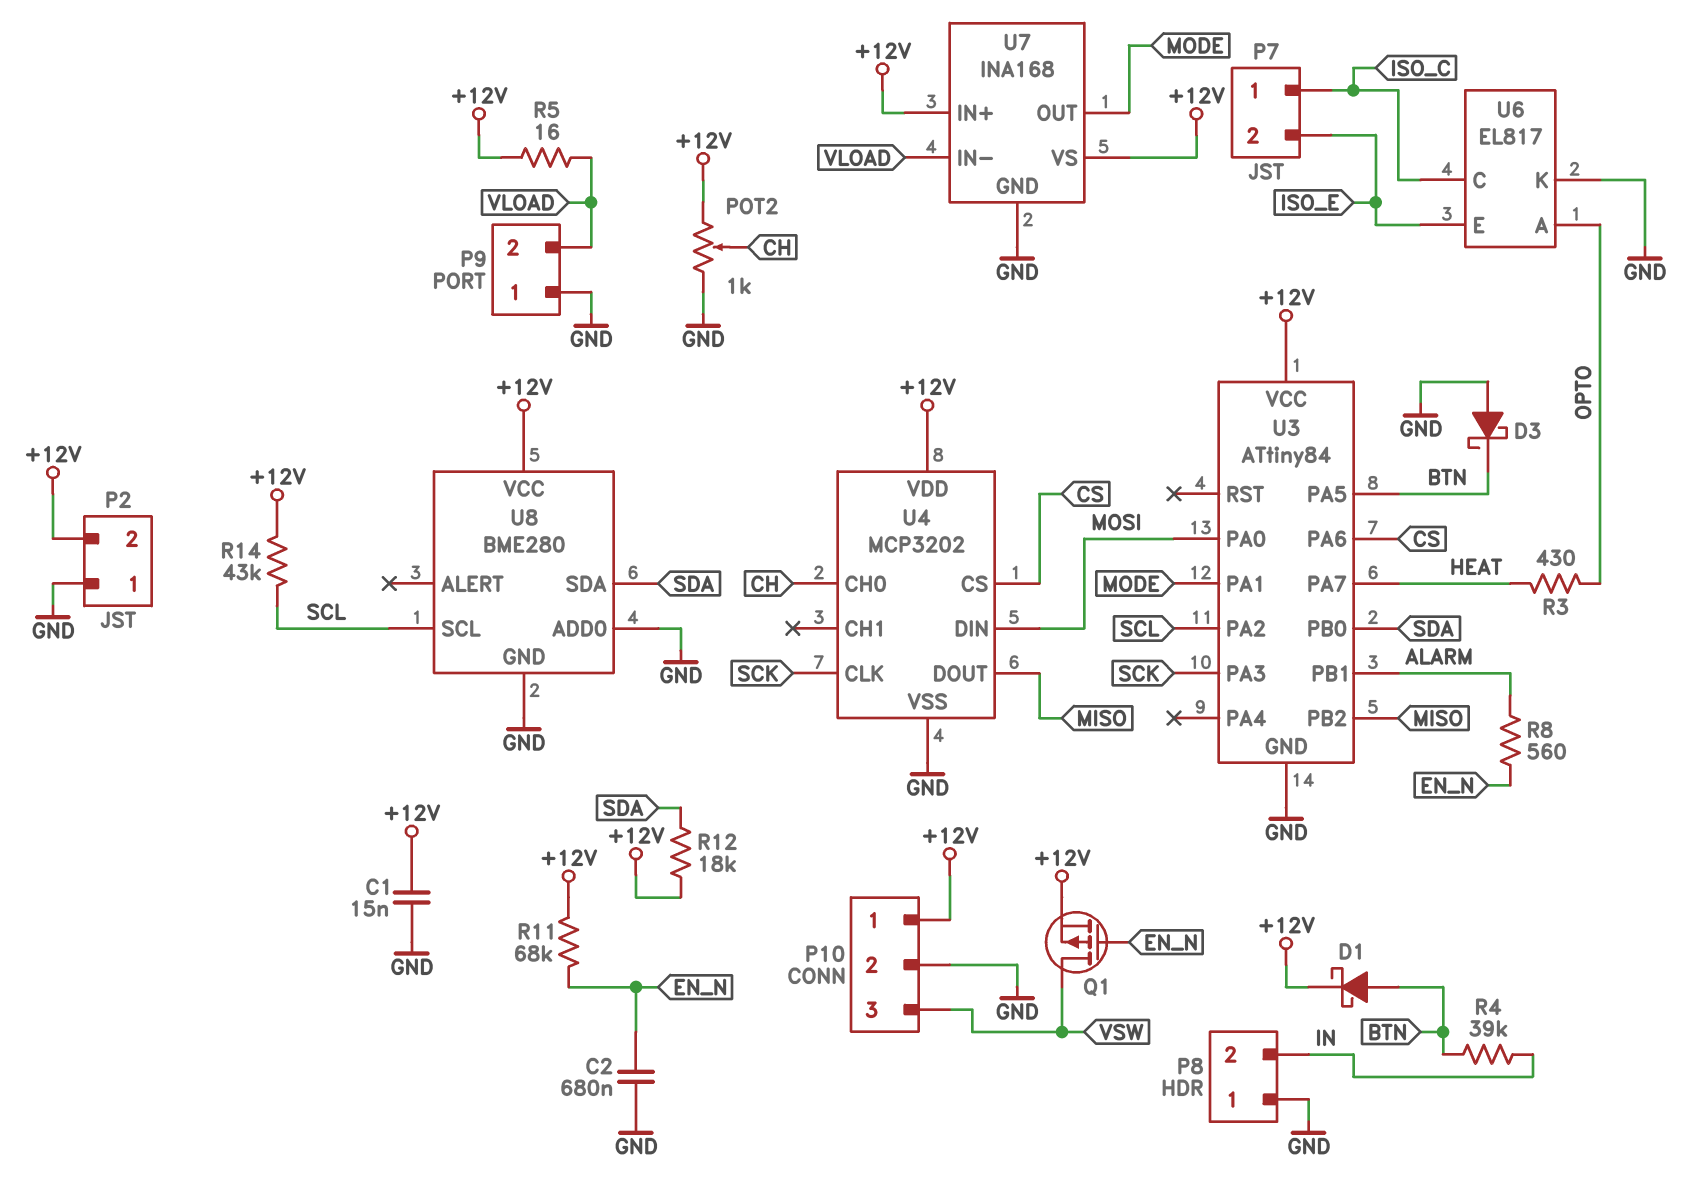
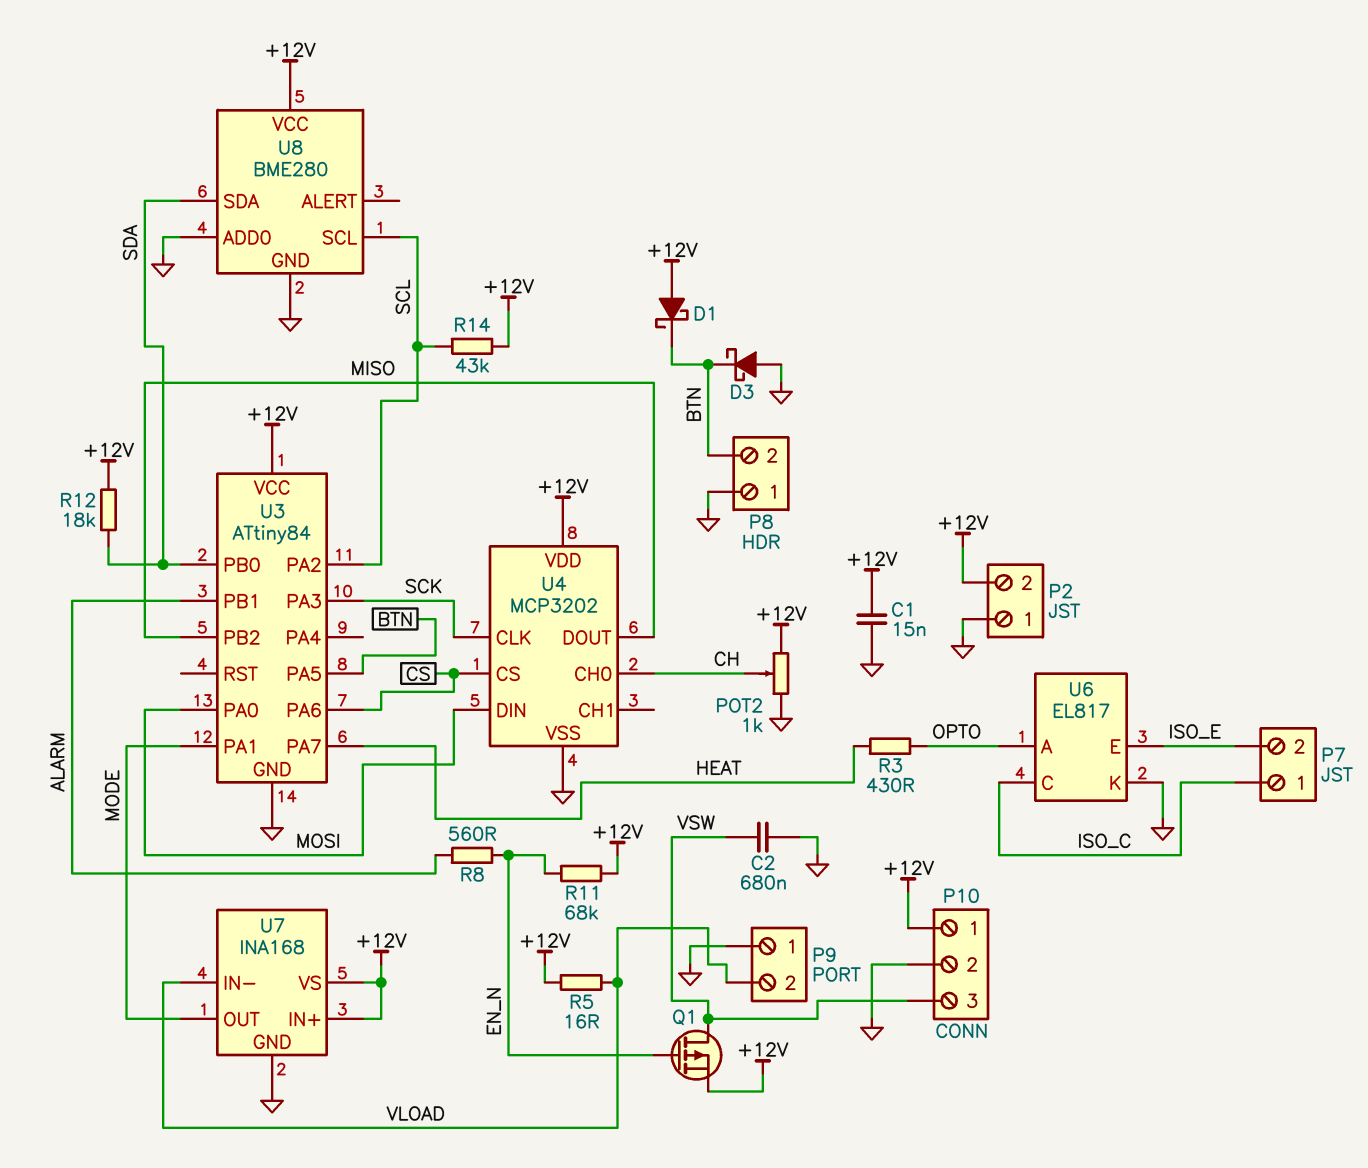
C2: 680nF (EN_N, GND) -> 680nF (GND, VSW)
D1: schottky (A BTN, K +12V) -> schottky (A +12V, K BTN)
P8 pin 2: IN -> BTN
R4: 39k (BTN, IN) -> none

